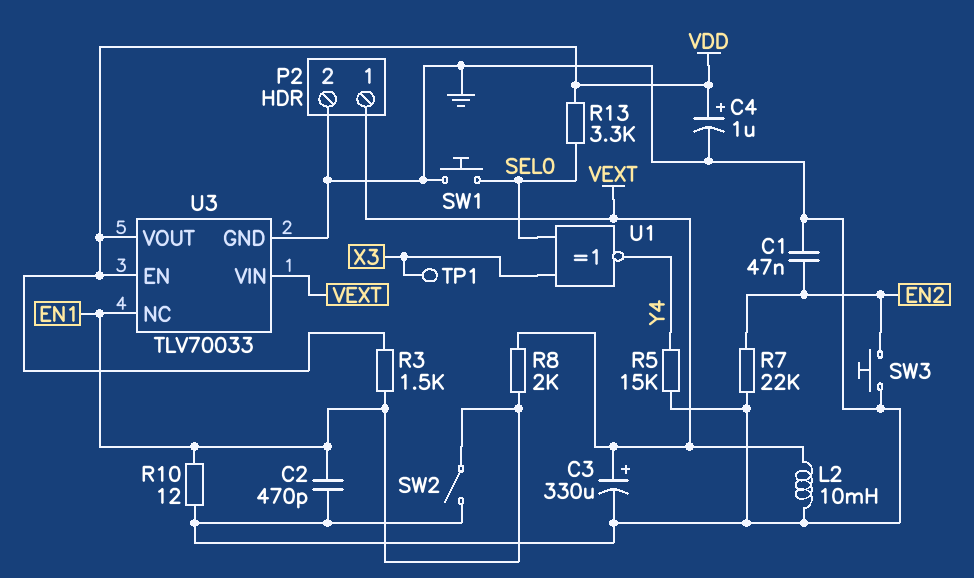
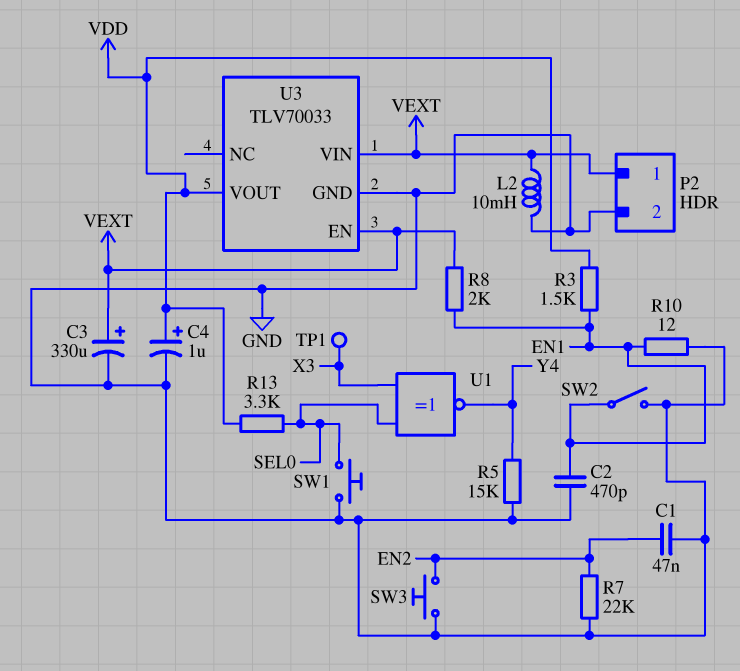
U3 pin EN: VDD -> VEXT
U3 pin NC: EN1 -> none

